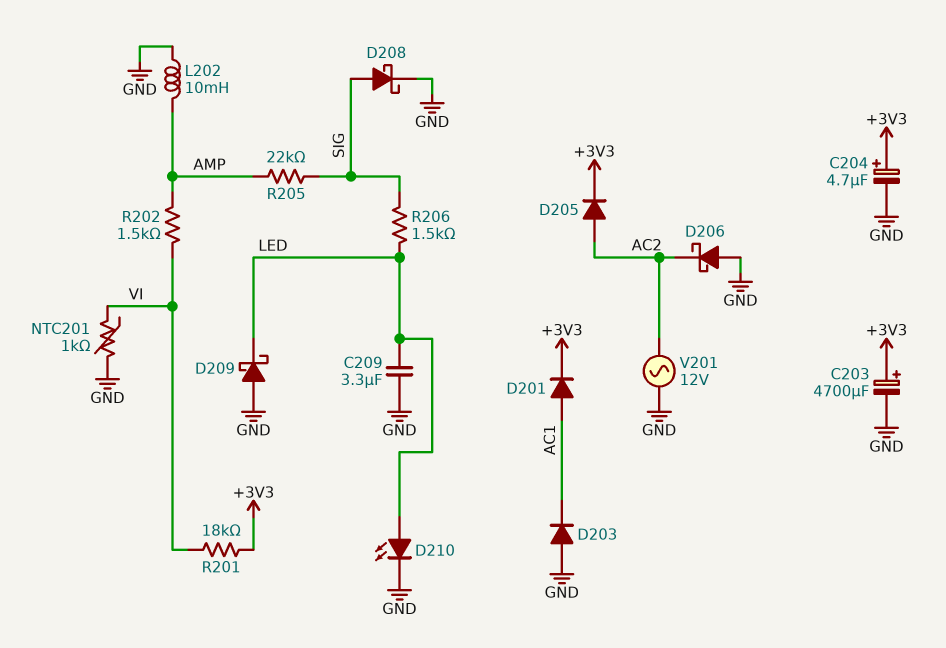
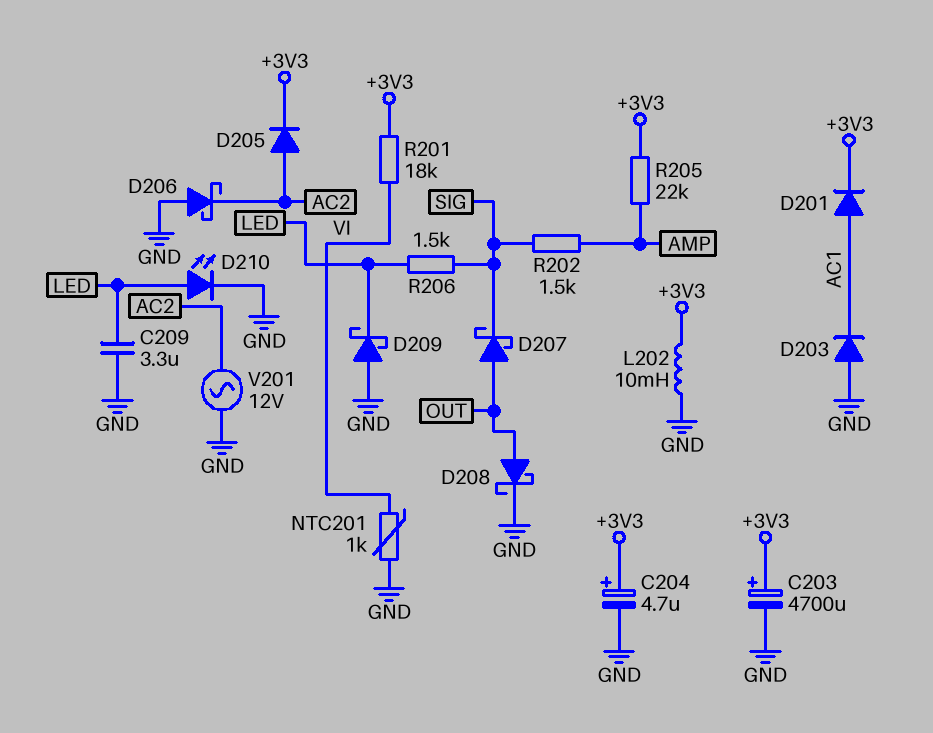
D207: none -> schottky (A OUT, K SIG)
D208: schottky (A SIG, K GND) -> schottky (A OUT, K GND)
L202: 10mH (AMP, GND) -> 10mH (+3V3, GND)
R202: 1.5k (AMP, VI) -> 1.5k (AMP, SIG)
R205: 22k (AMP, SIG) -> 22k (+3V3, AMP)

